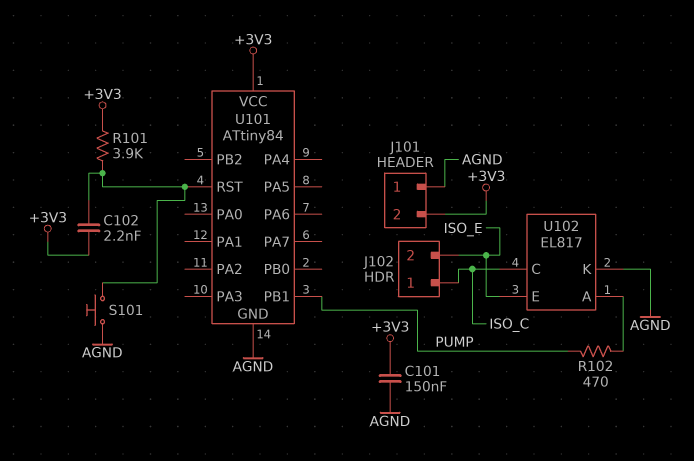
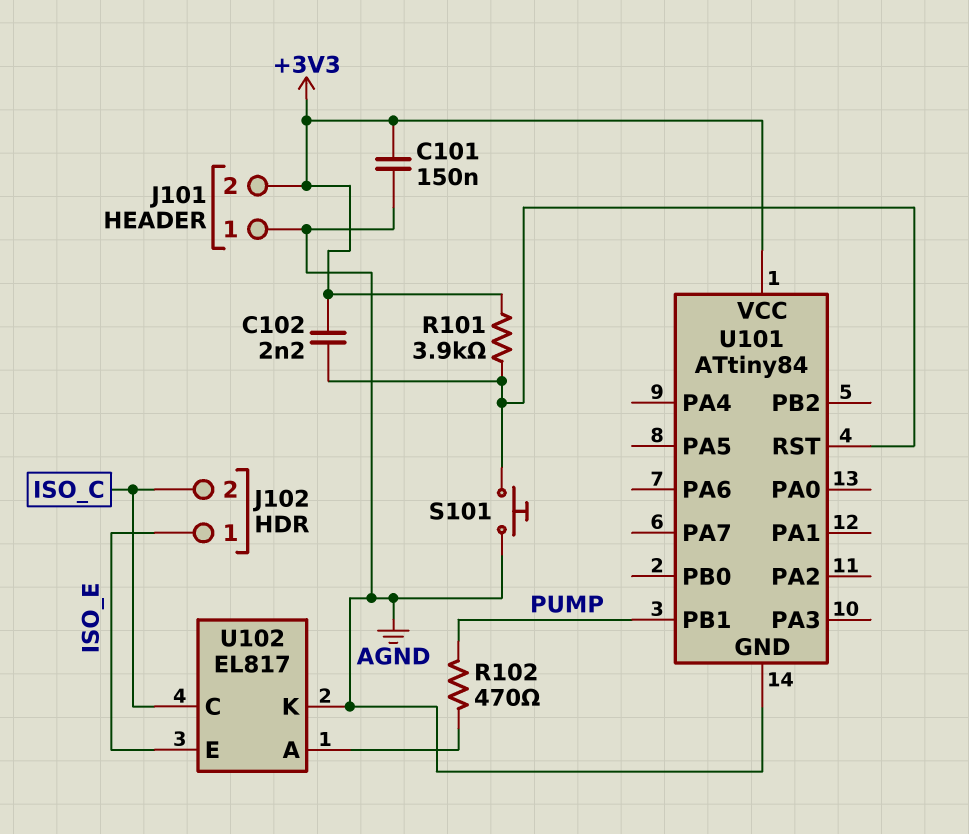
J102 pin 1: ISO_C -> ISO_E
J102 pin 2: ISO_E -> ISO_C

